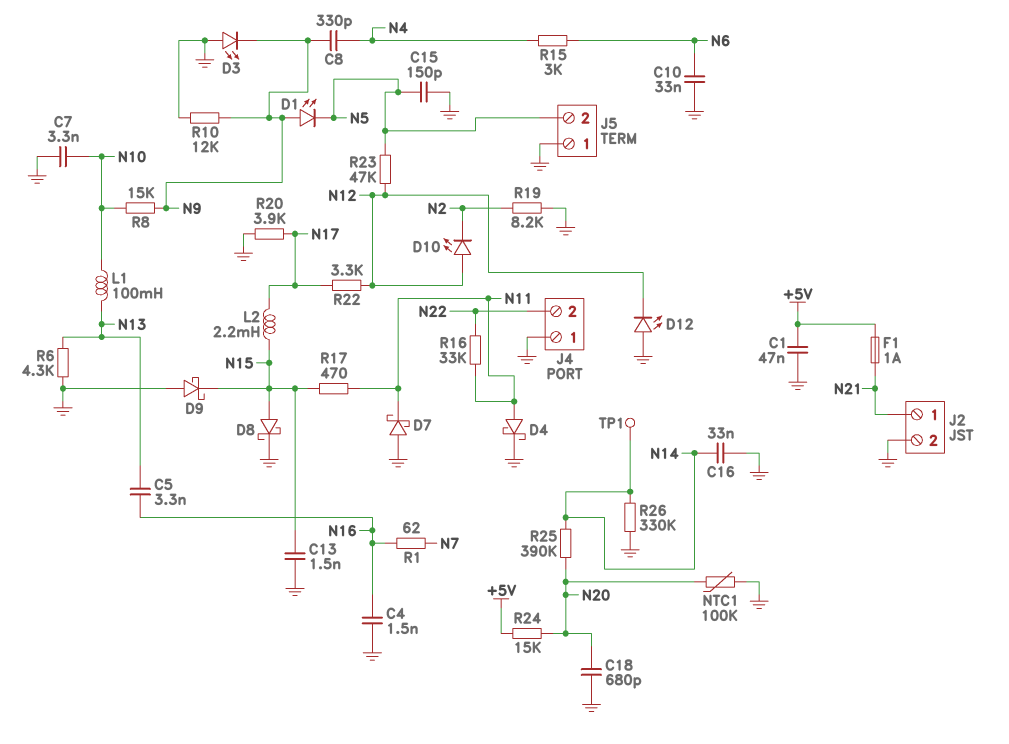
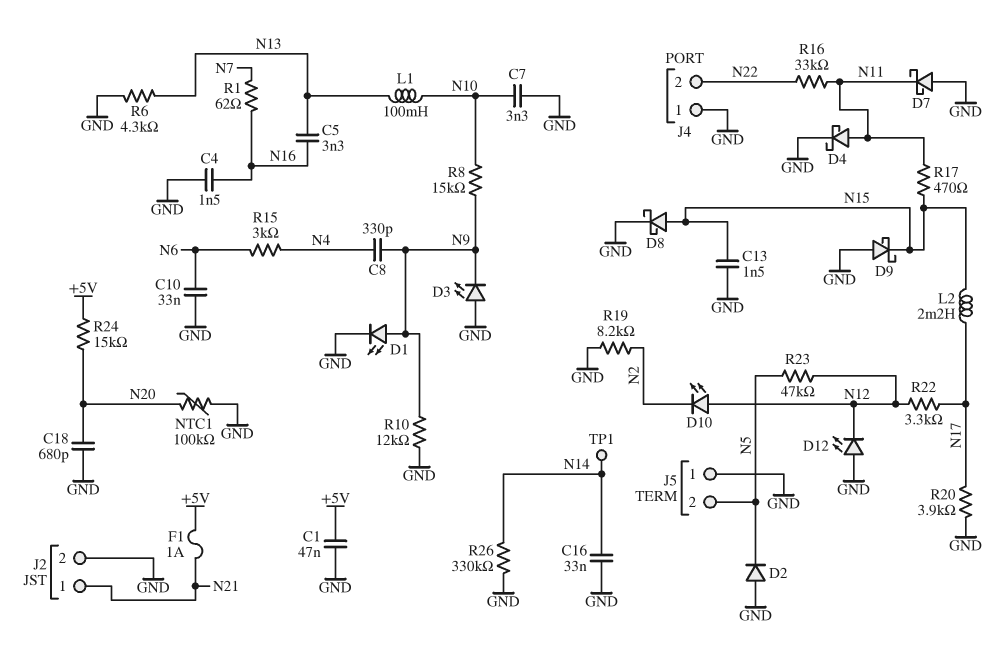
C15: 150pF (GND, N5) -> none
D1: LED (A N9, K N5) -> LED (A N9, K GND)
D2: none -> diode (A GND, K N5)
R25: 390k (N14, N20) -> none

